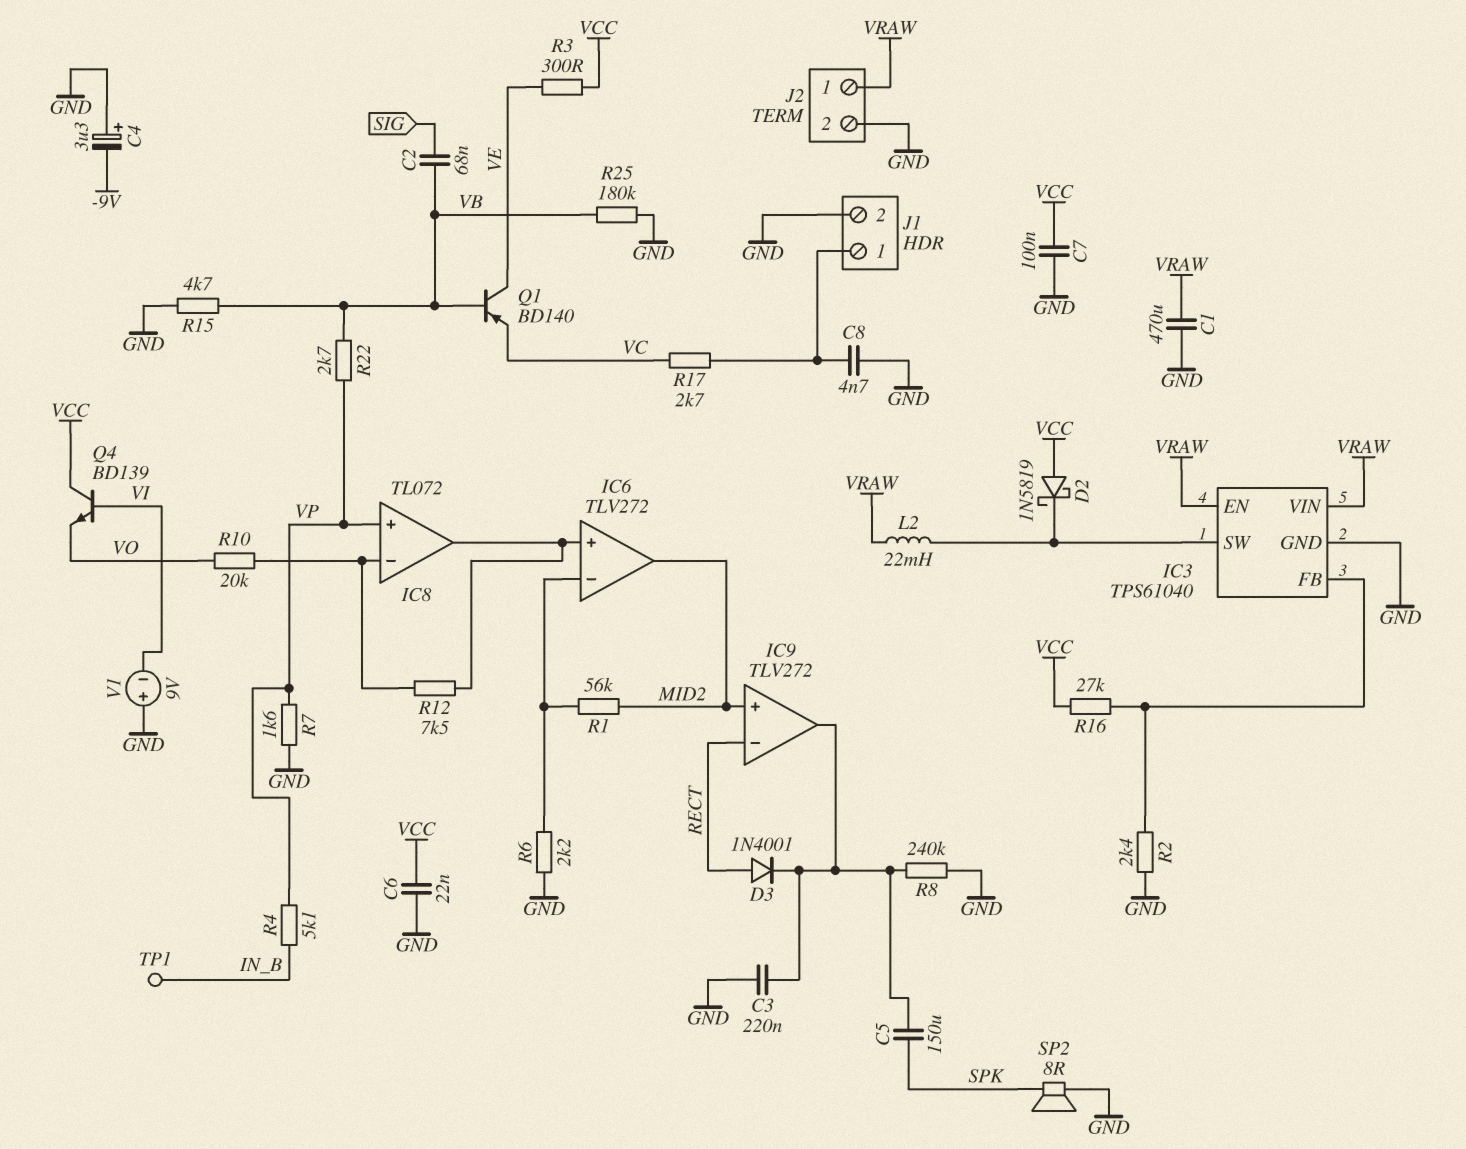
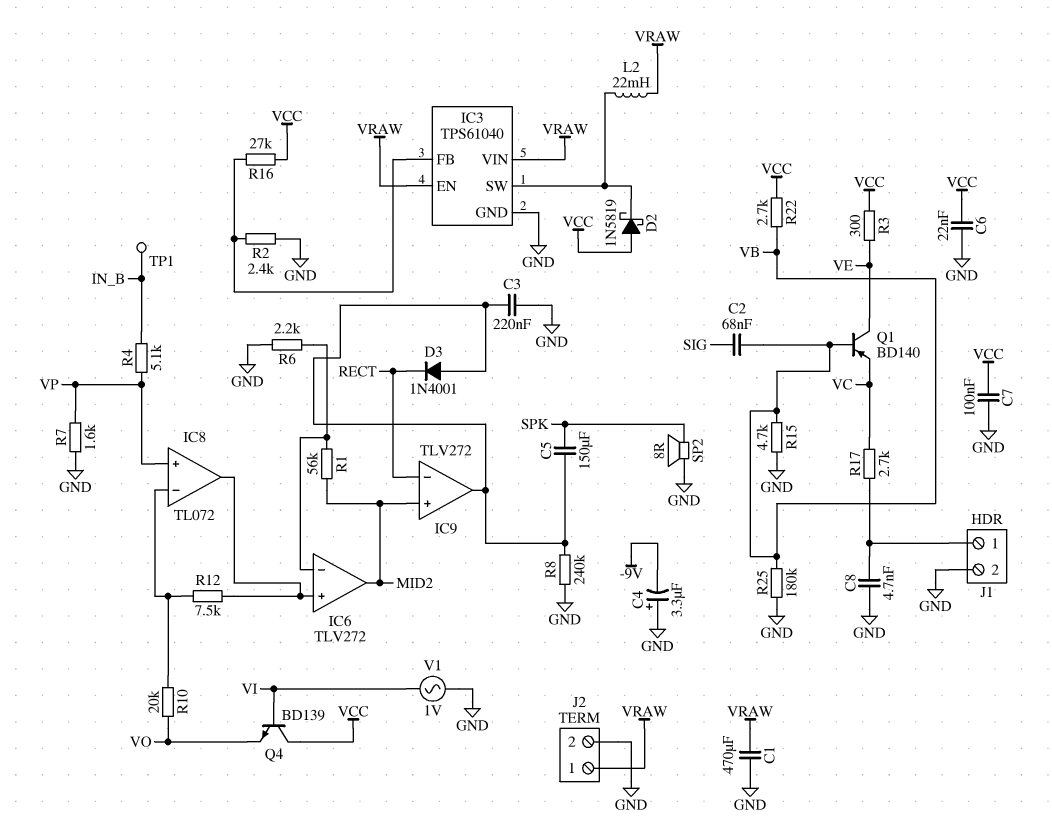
D3: diode 1N4001 (A RECT, K IC9/out) -> diode 1N4001 (A IC9/out, K RECT)
R22: 2.7k (VB, VP) -> 2.7k (VB, VCC)
V1: 9V (plus GND, minus VI) -> AC 1V (GND, VI)

